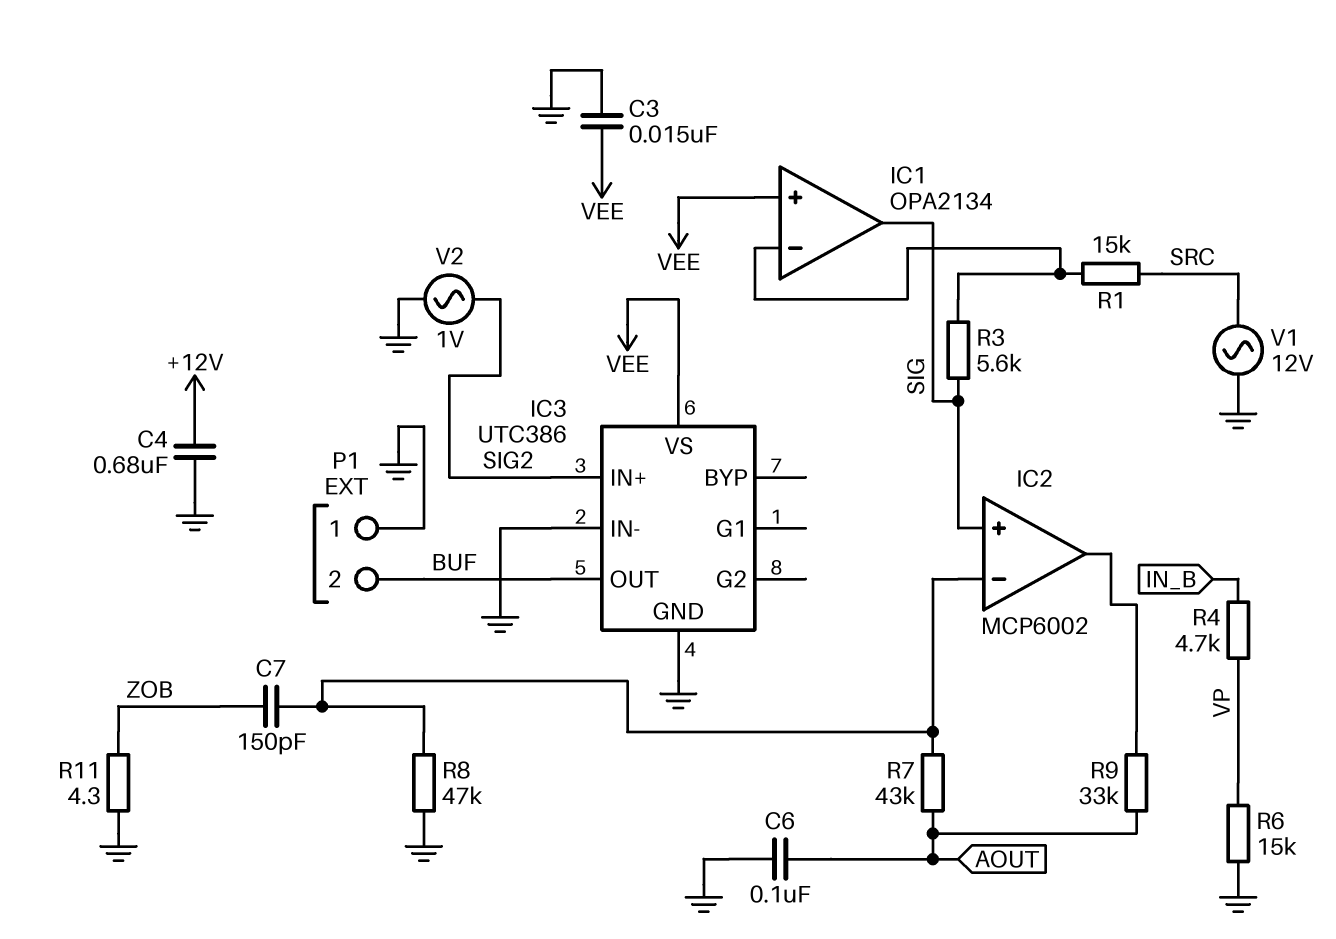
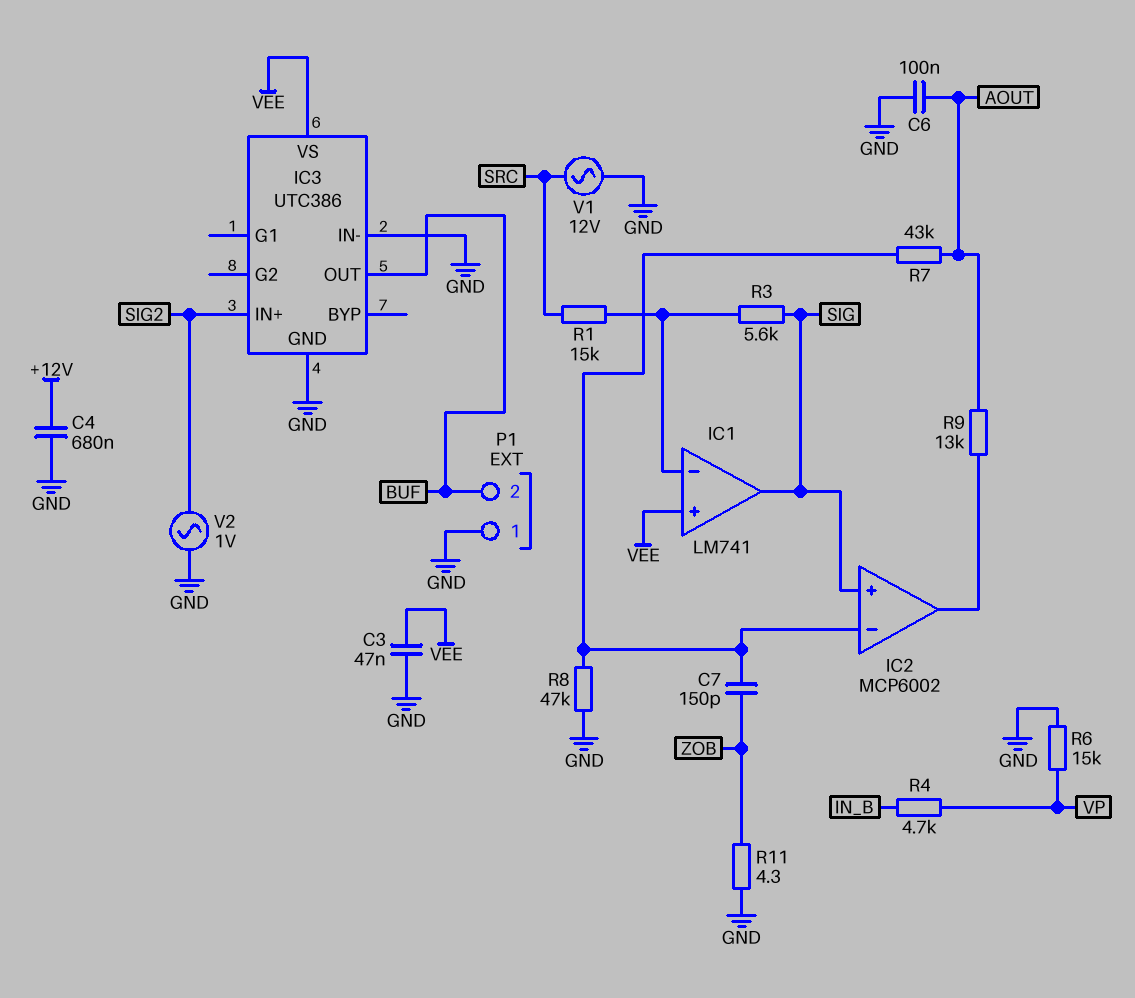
C3: 15nF (GND, VEE) -> 47nF (GND, VEE)
IC1: OPA2134 -> LM741
R9: 33k (AOUT, IC2/out) -> 13k (AOUT, IC2/out)

